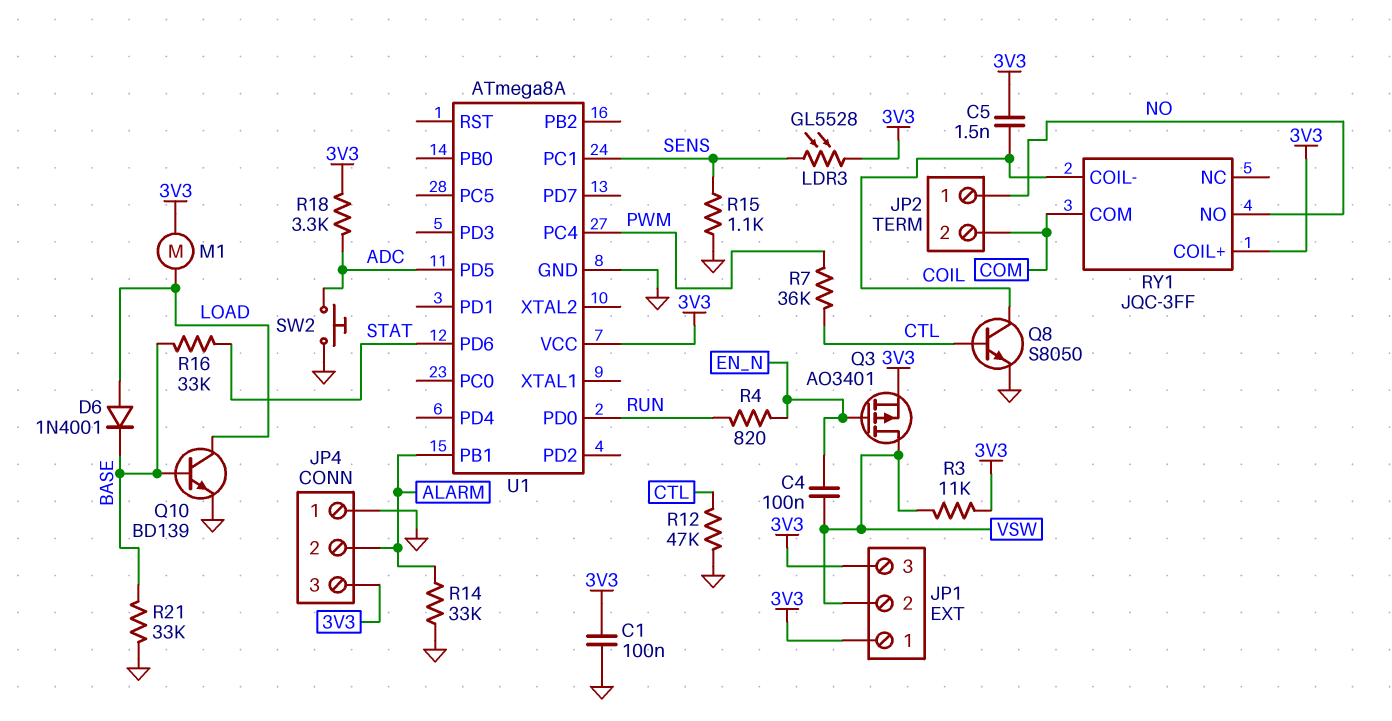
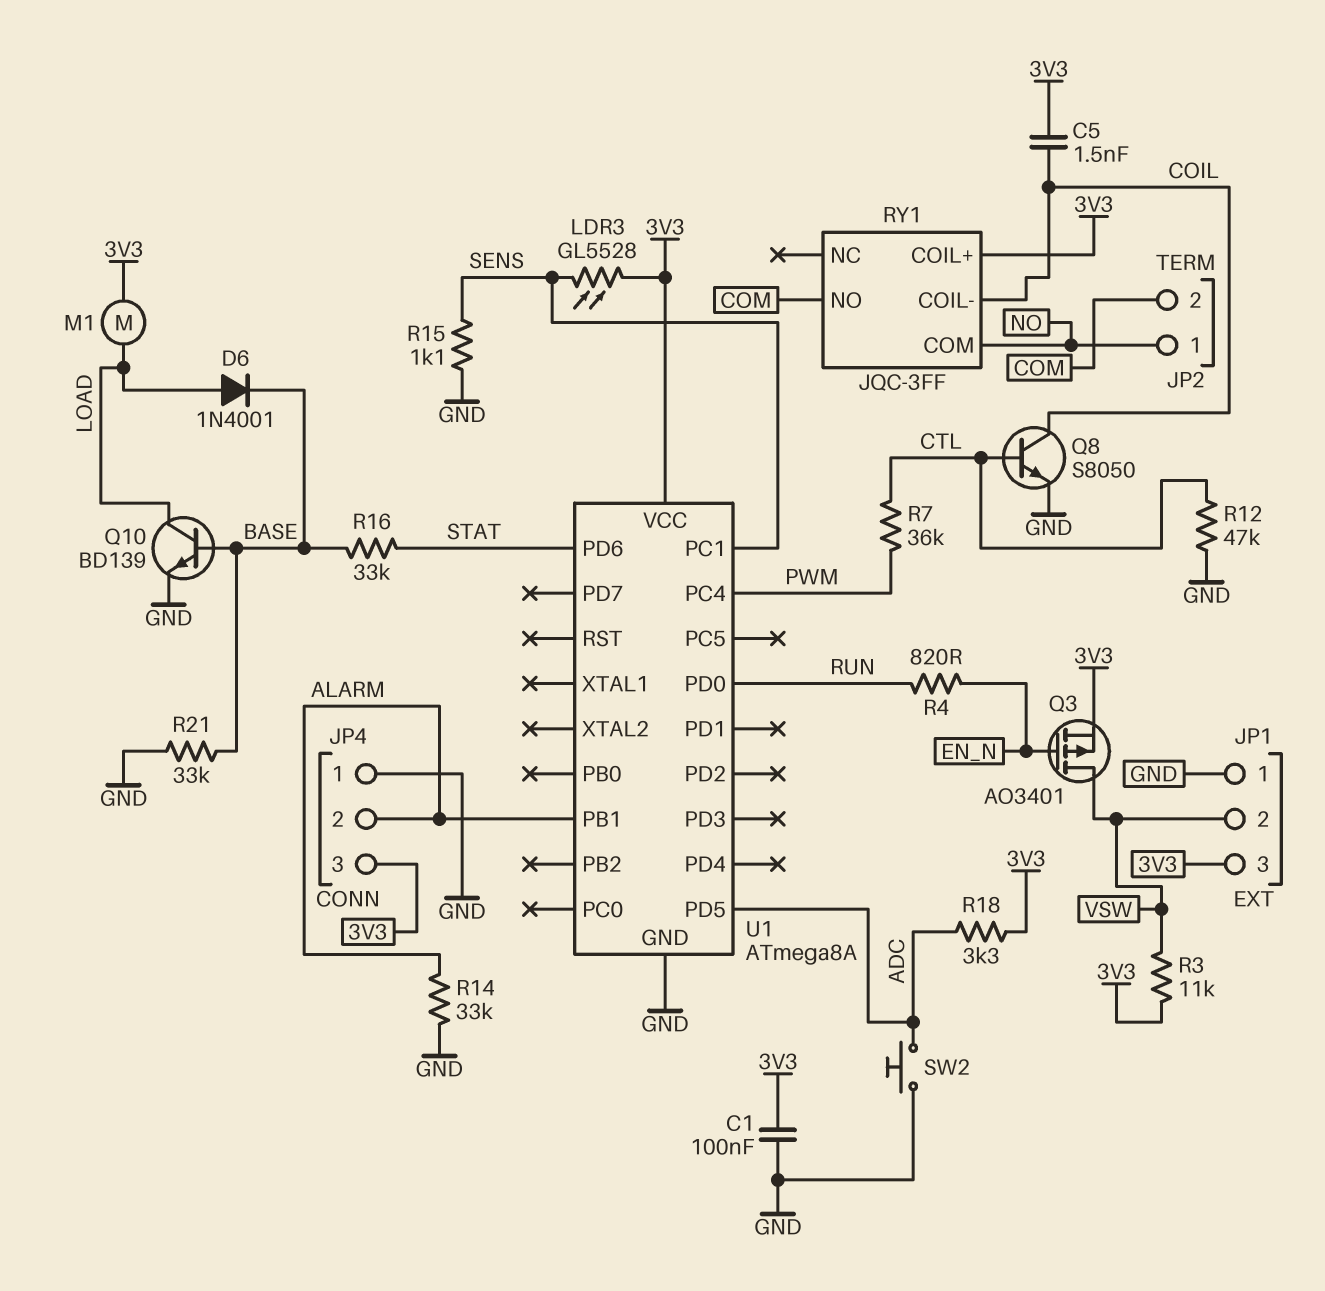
C4: 100nF (EN_N, VSW) -> none
JP1 pin 1: 3V3 -> GND
RY1 pin COM: COM -> NO
RY1 pin NO: NO -> COM

